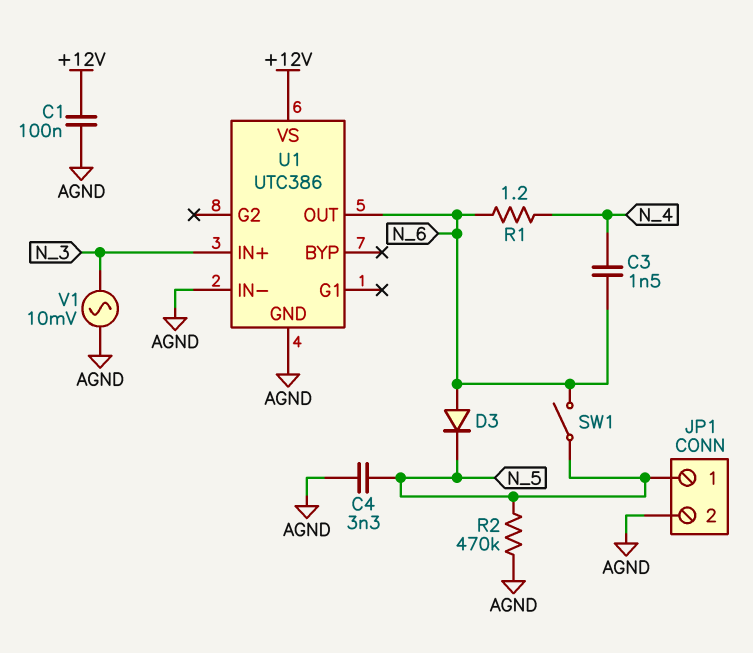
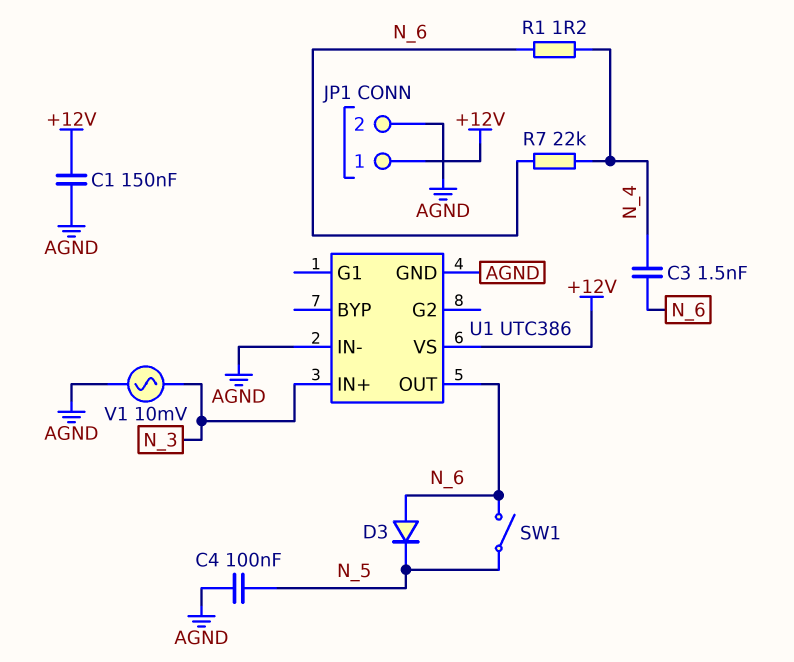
C1: 100nF (+12V, AGND) -> 150nF (+12V, AGND)
C4: 3.3nF (AGND, N_5) -> 100nF (AGND, N_5)
JP1 pin 1: N_5 -> +12V
R2: 470k (AGND, N_5) -> none
R7: none -> 22k (N_4, N_6)

